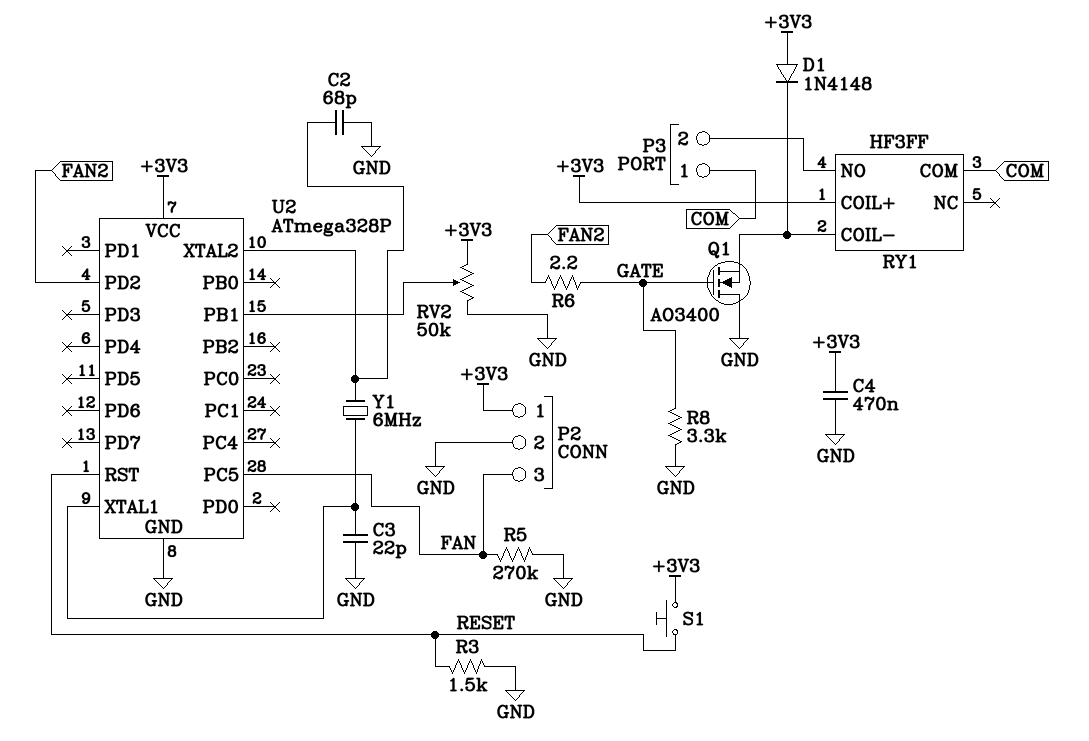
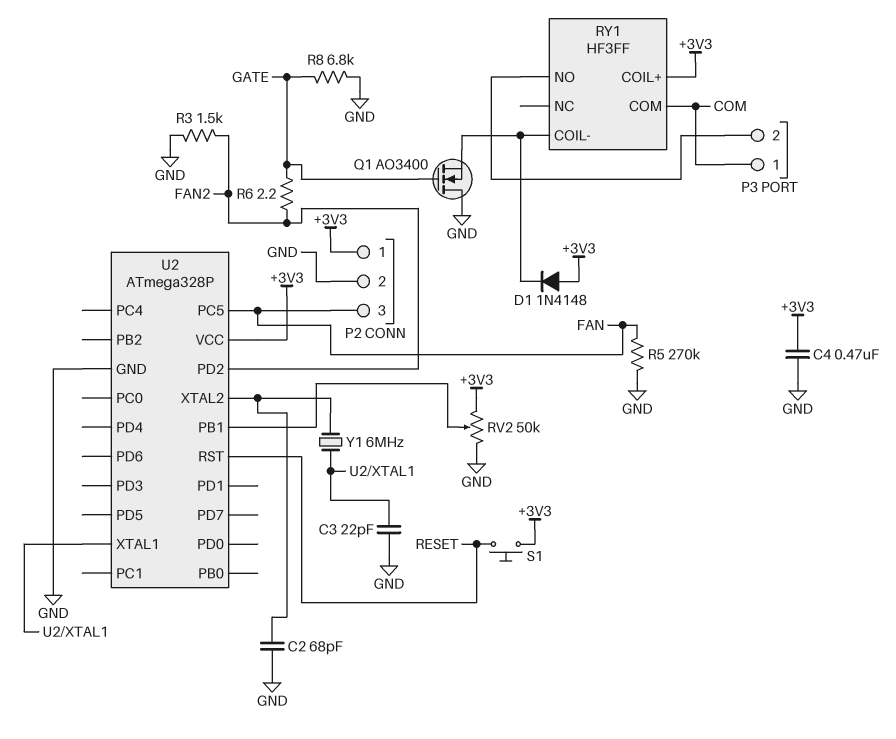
R3: 1.5k (GND, RESET) -> 1.5k (FAN2, GND)
R8: 3.3k (GATE, GND) -> 6.8k (GATE, GND)

